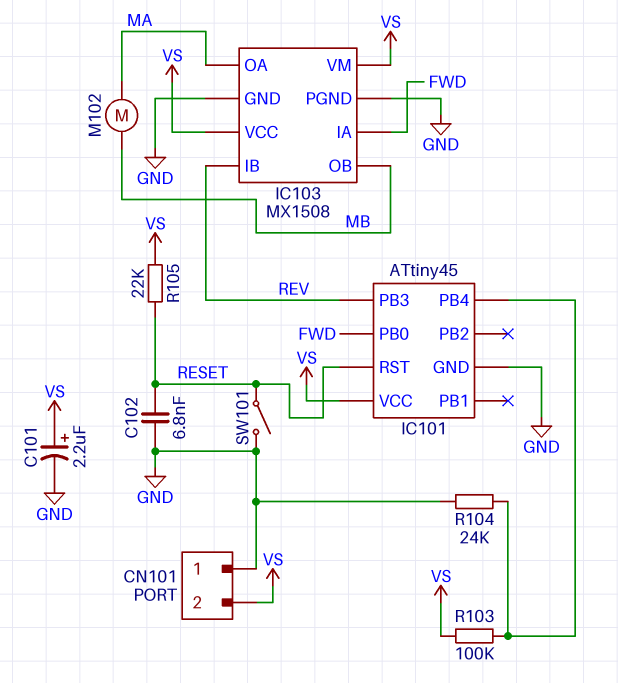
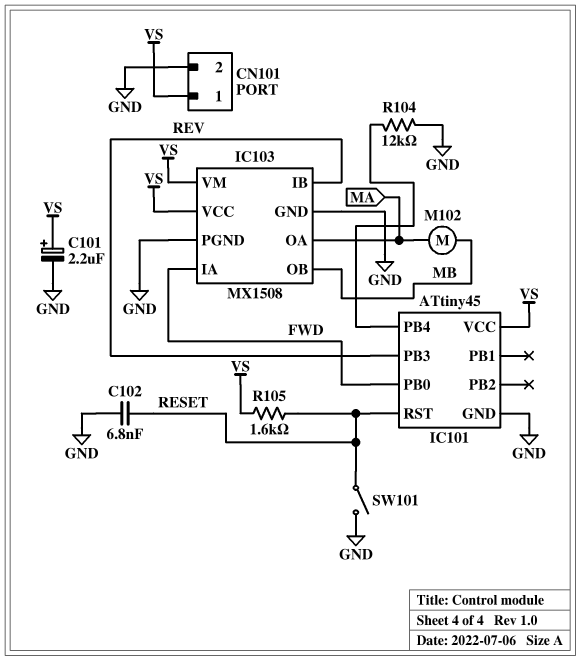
CN101 pin 1: GND -> VS
CN101 pin 2: VS -> GND
R103: 100k (IC101/PB4, VS) -> none
R104: 24k (GND, IC101/PB4) -> 12k (GND, IC101/PB4)
R105: 22k (RESET, VS) -> 1.6k (RESET, VS)

